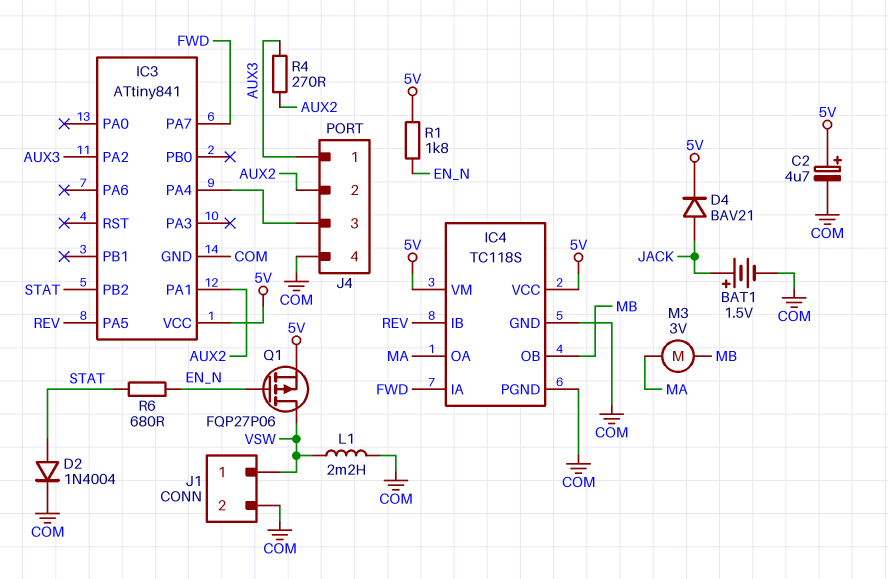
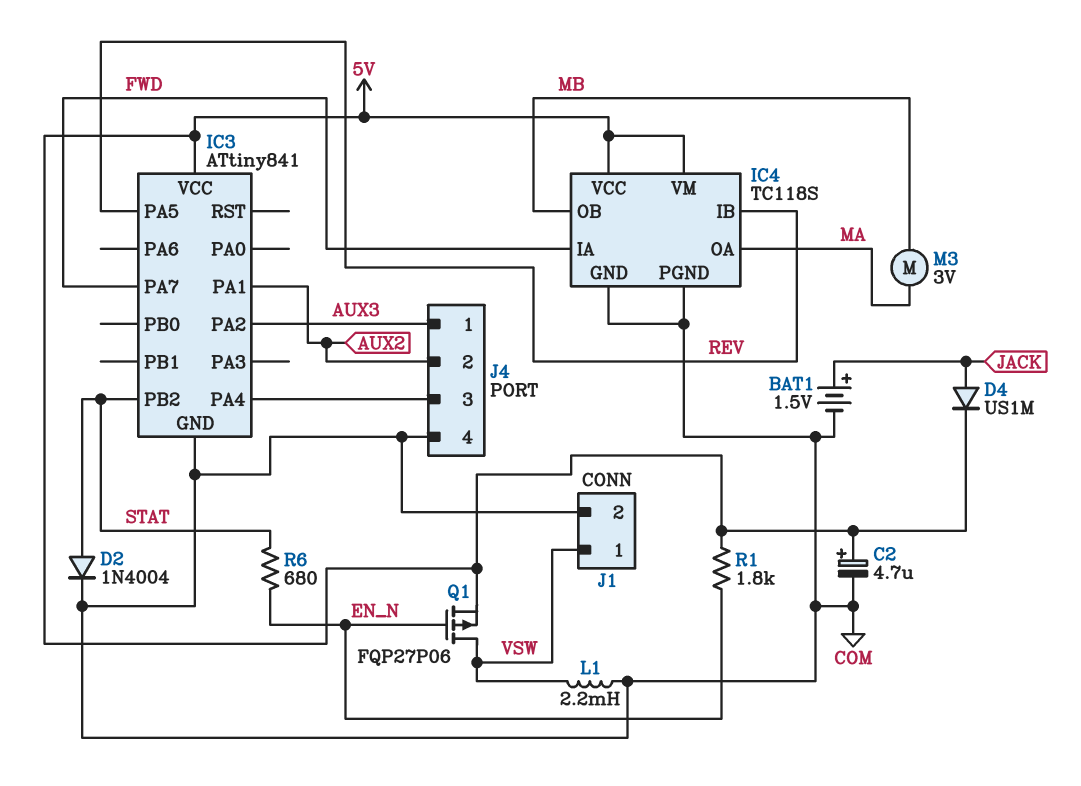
D4: diode BAV21 (A JACK, K 5V) -> diode US1M (A JACK, K 5V)
R4: 270 (AUX2, AUX3) -> none

